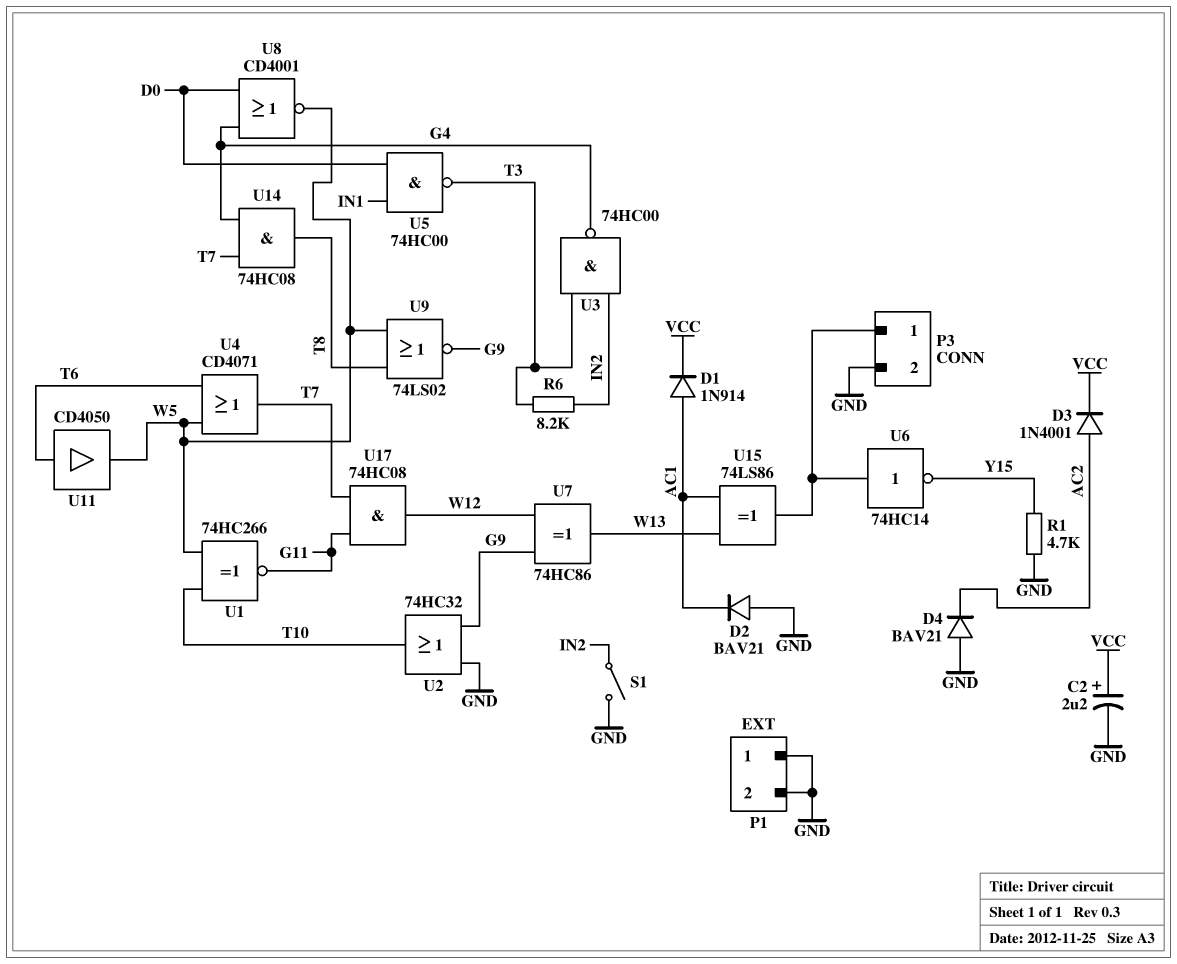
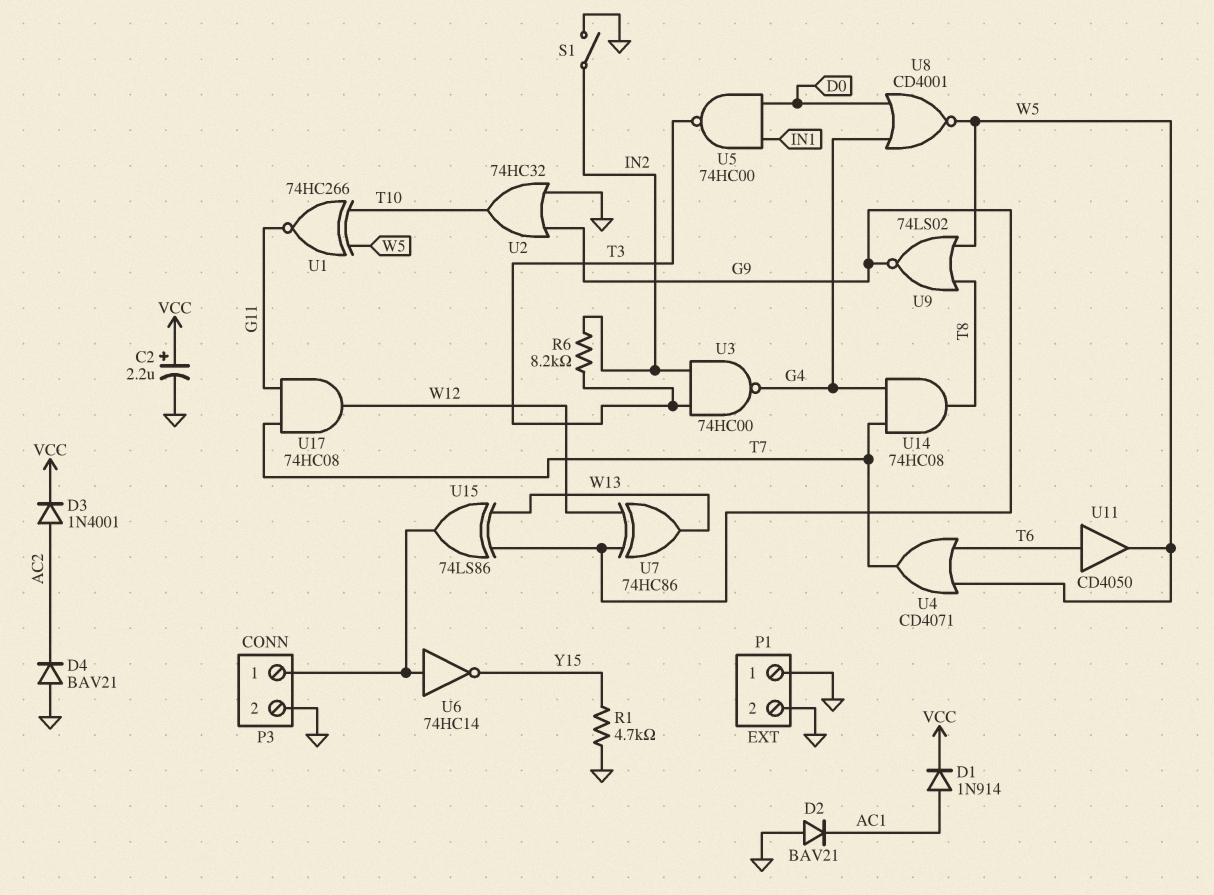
U15: XOR 74LS86 (in AC1, in W13, out P3/1) -> XOR 74LS86 (in G9, in W13, out P3/1)

